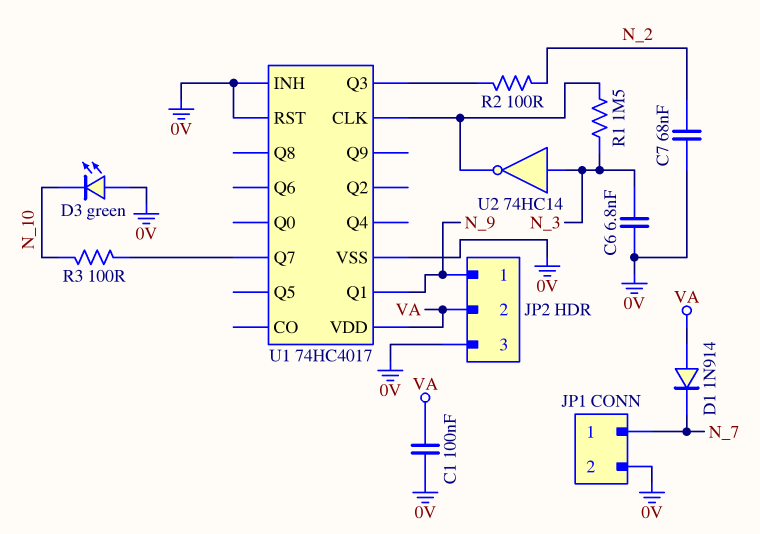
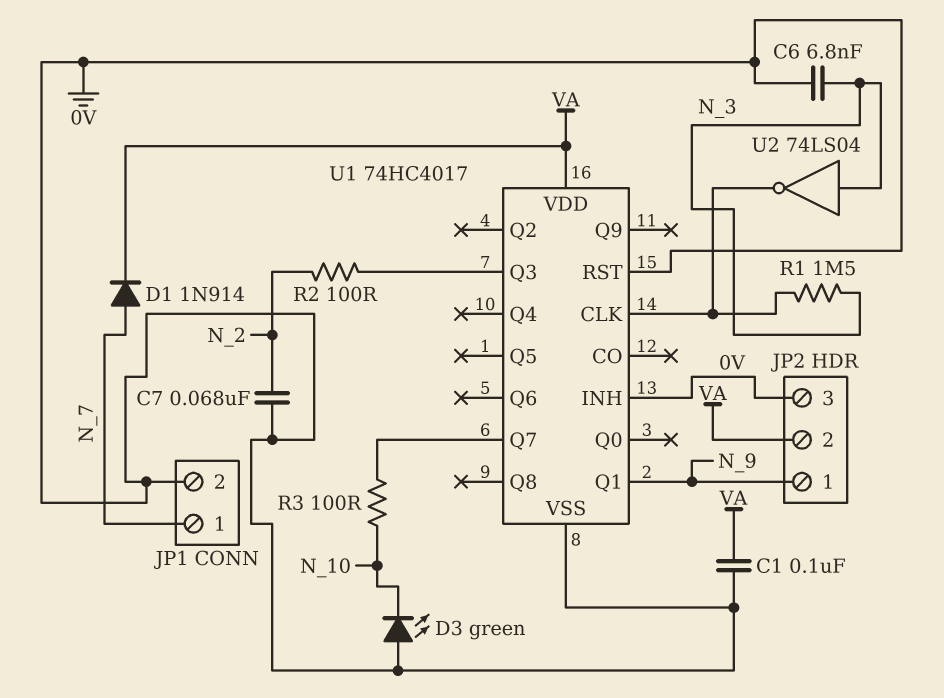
D1: diode 1N914 (A VA, K N_7) -> diode 1N914 (A N_7, K VA)
U2: NOT 74HC14 (in N_3, out U1/CLK) -> NOT 74LS04 (in N_3, out U1/CLK)

